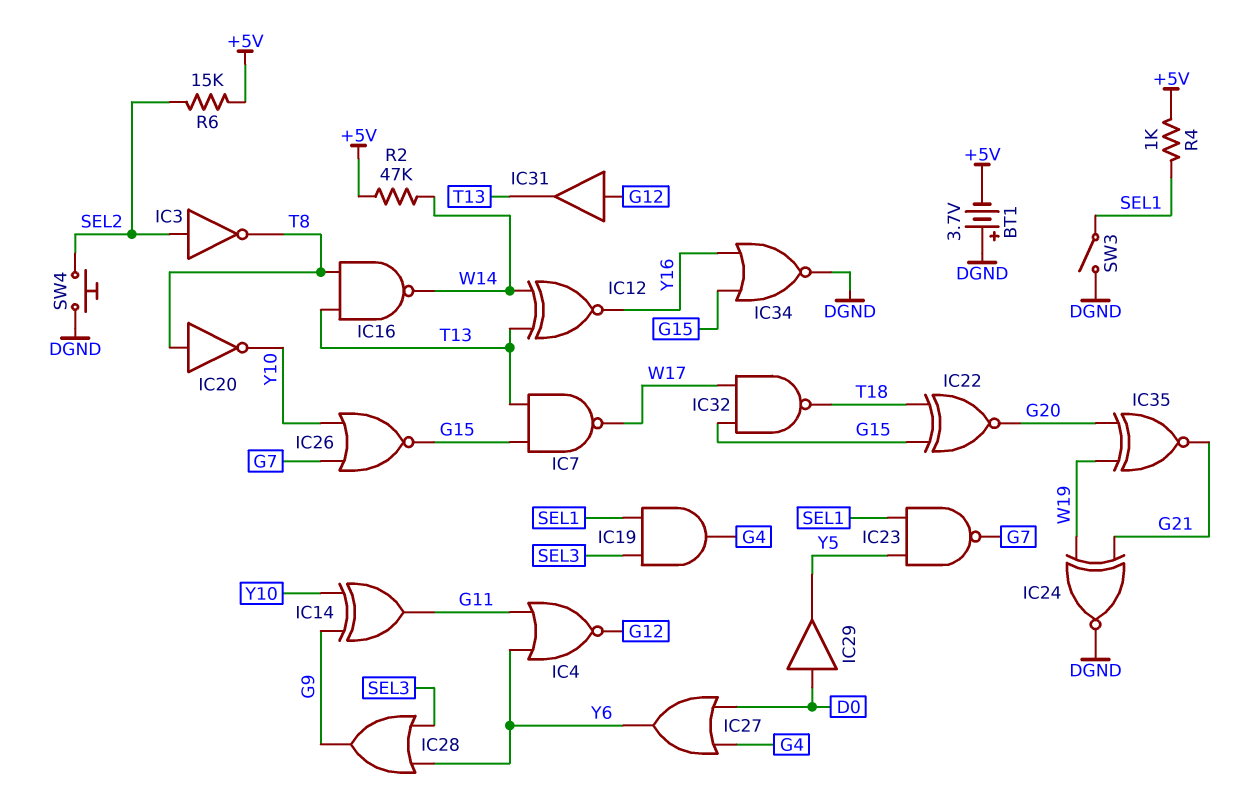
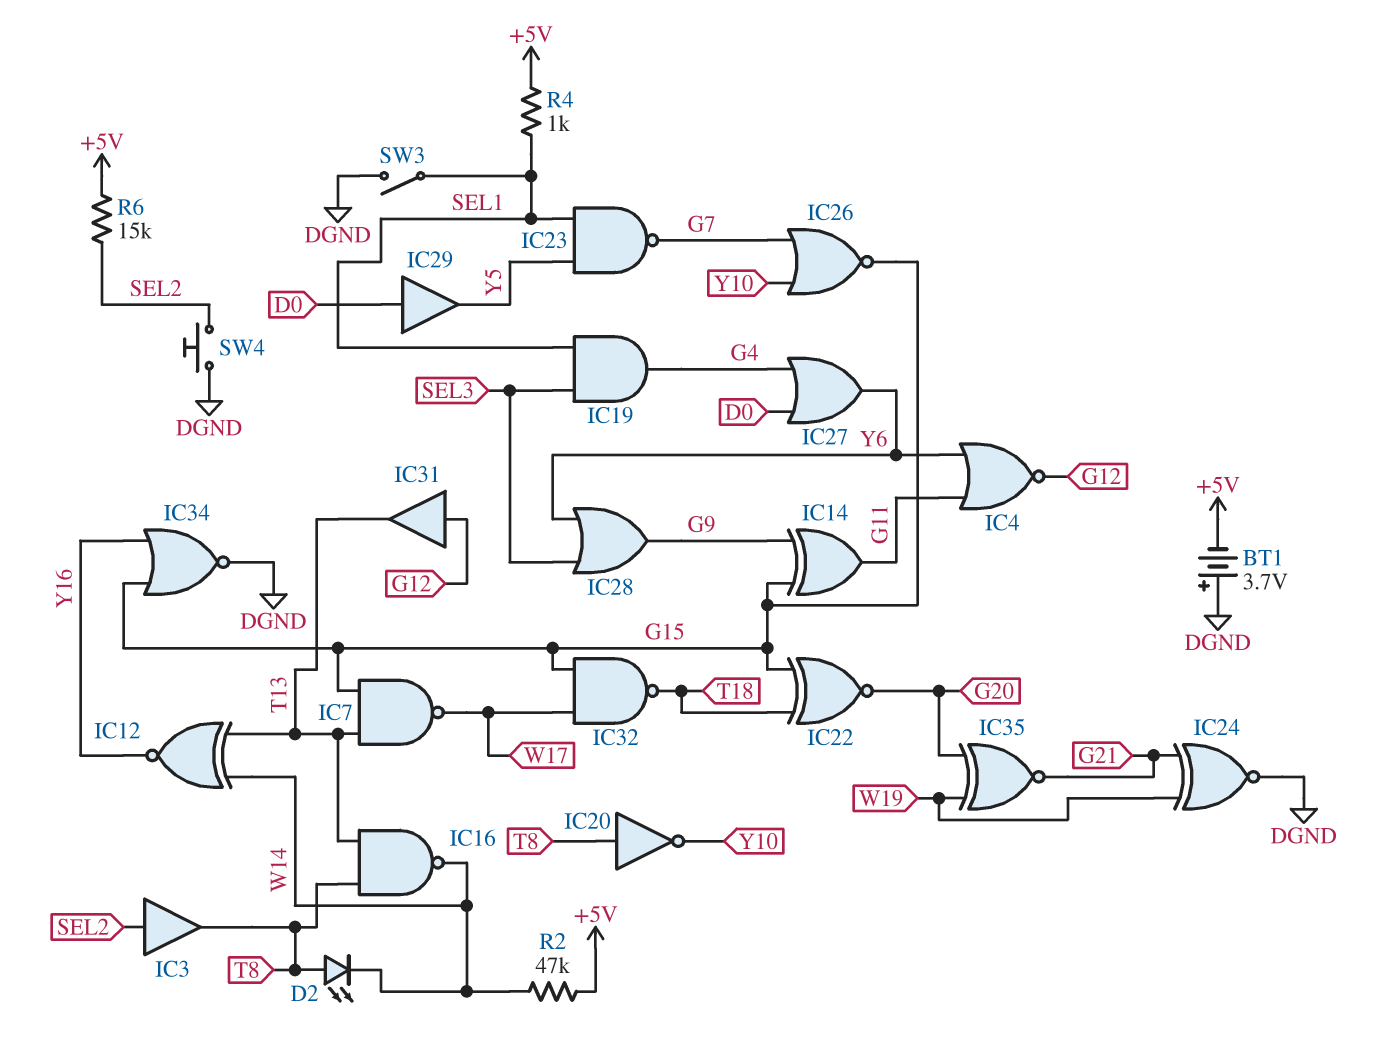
D2: none -> LED (A T8, K W14)
IC3: NOT (in SEL2, out T8) -> buffer (in SEL2, out T8)
IC14: XOR (in G9, in Y10, out G11) -> XOR (in G9, in G15, out G11)

